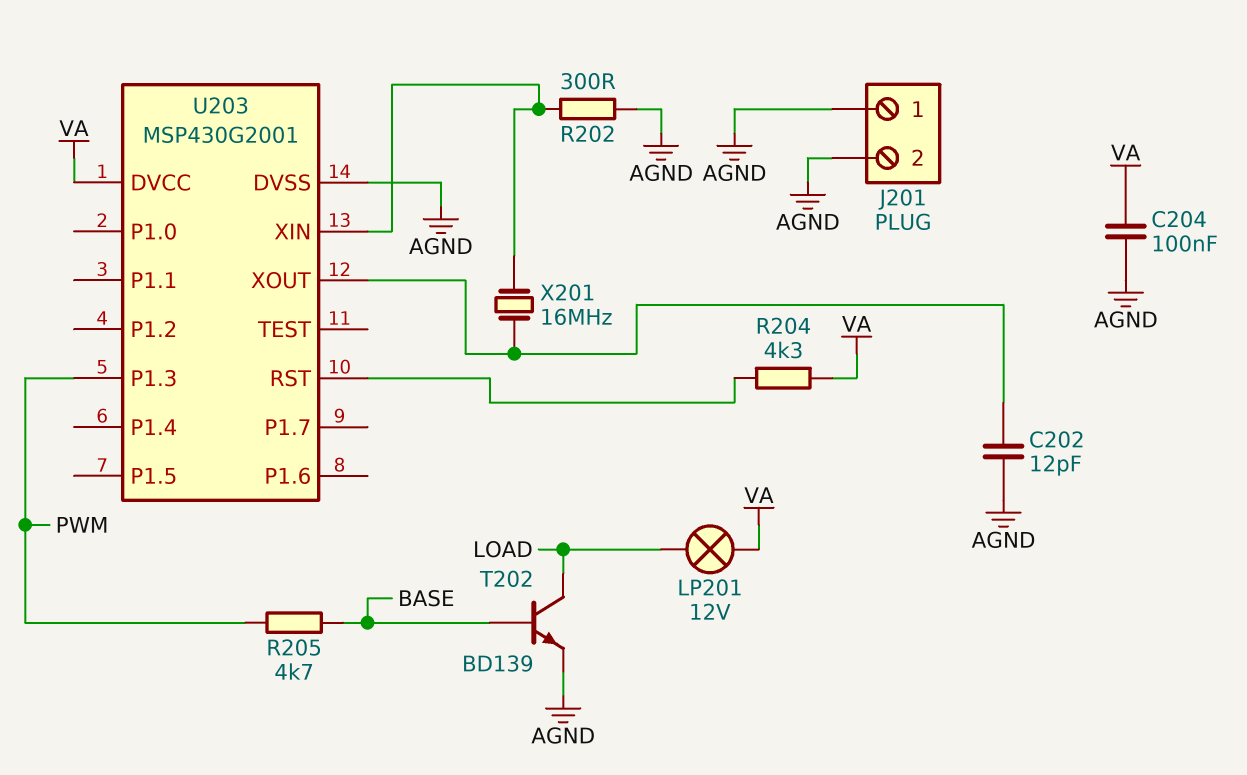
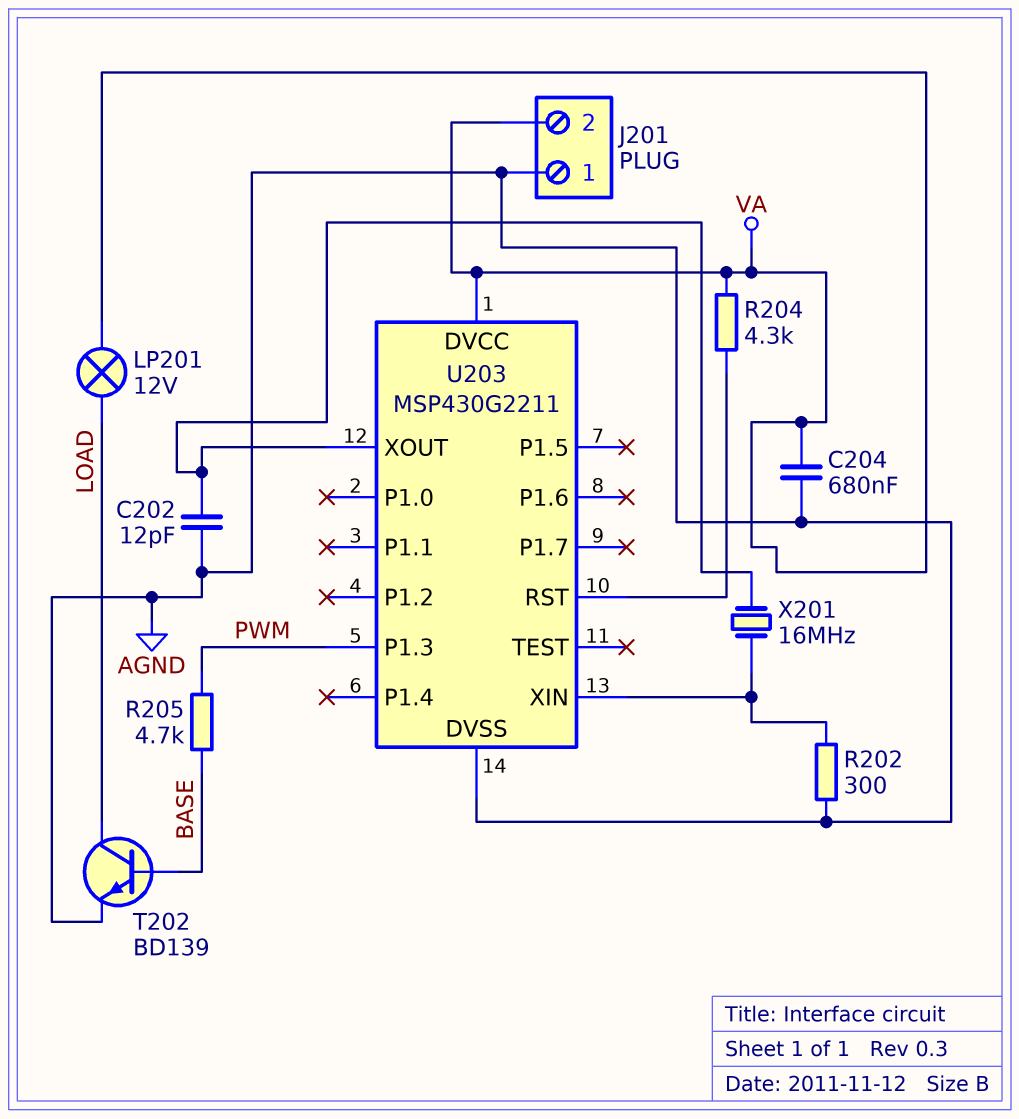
C204: 100nF (AGND, VA) -> 680nF (AGND, VA)
J201 pin 2: AGND -> VA
U203: MSP430G2001 -> MSP430G2211

